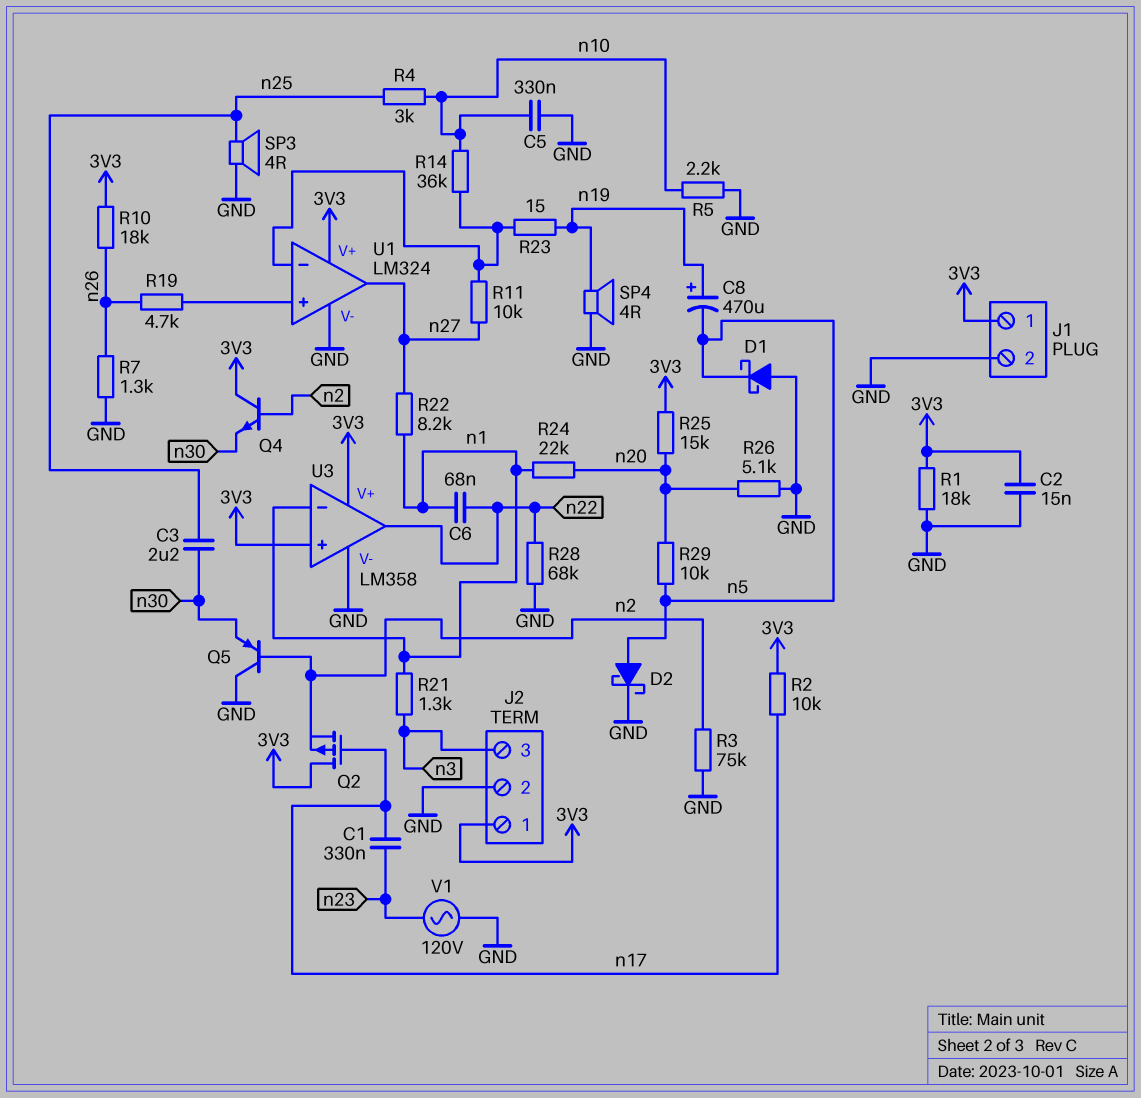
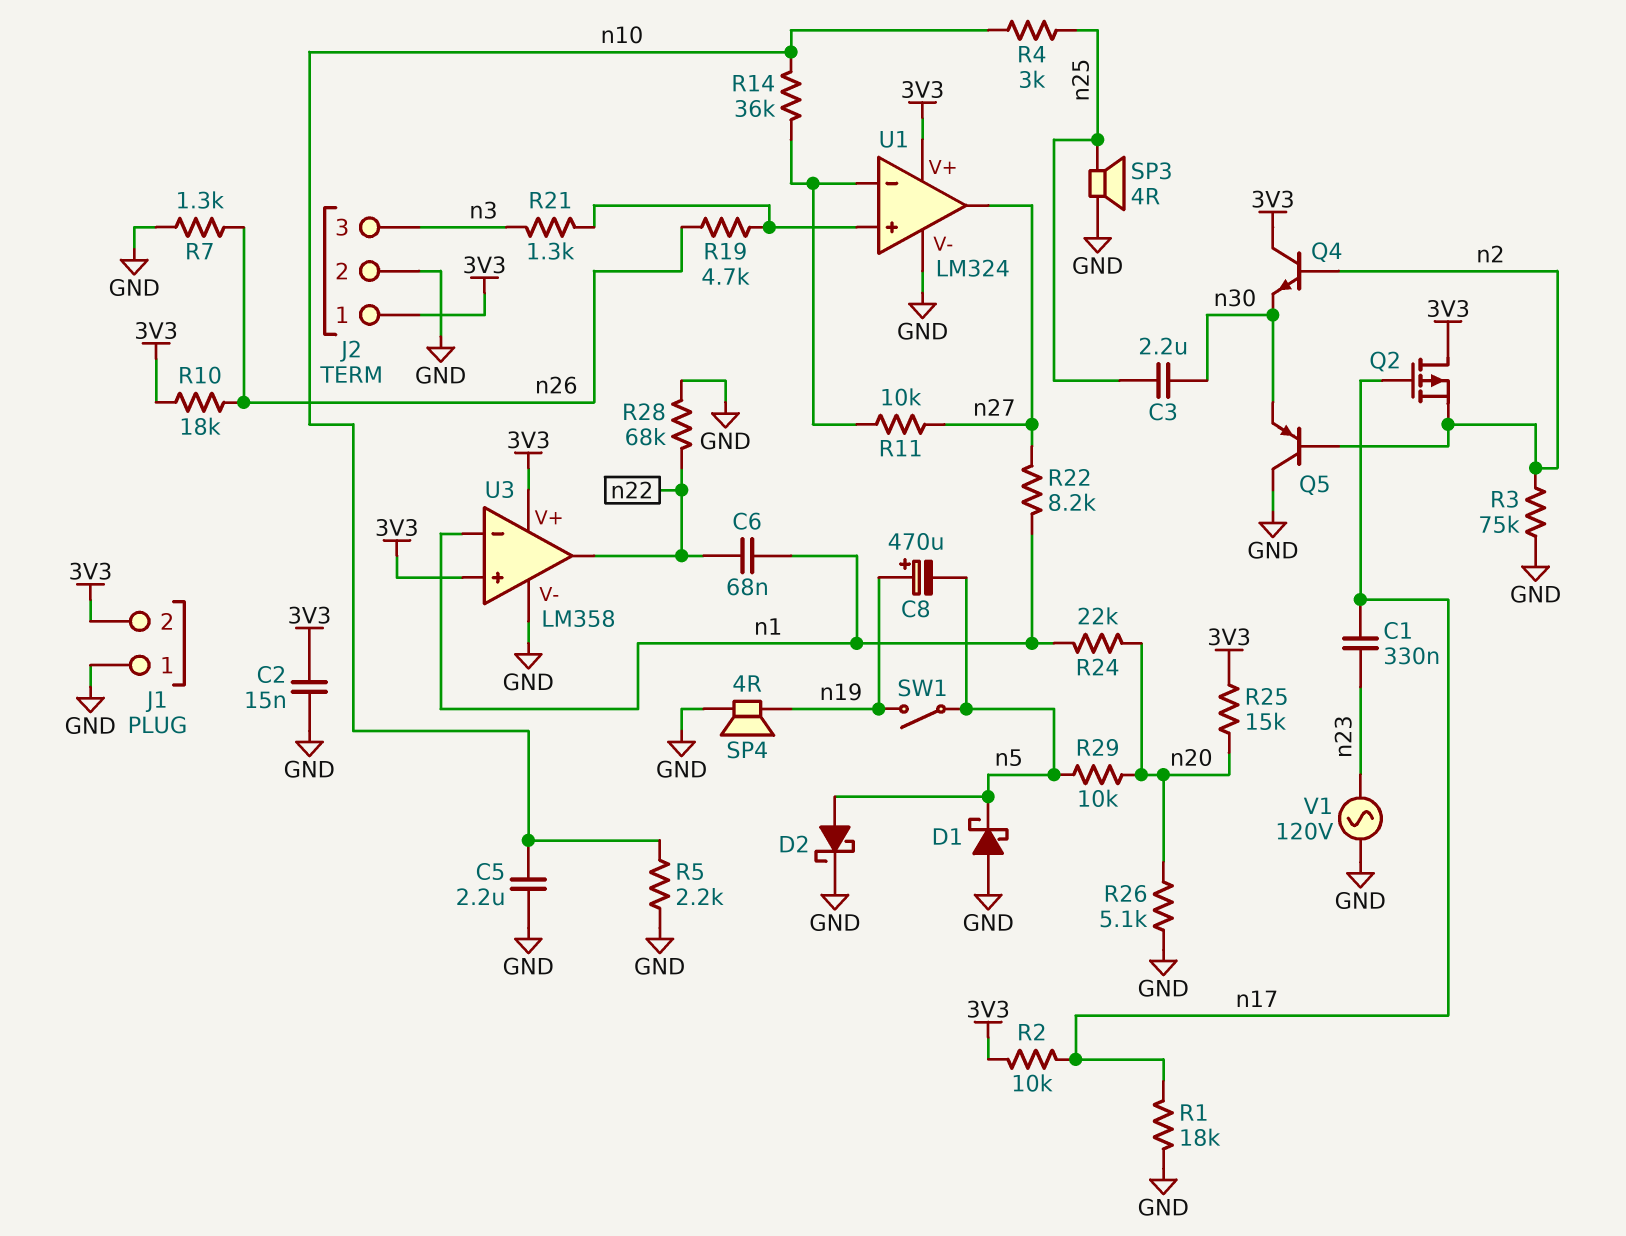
C5: 330nF (GND, n10) -> 2.2uF (GND, n10)
J1 pin 1: 3V3 -> GND
J1 pin 2: GND -> 3V3
R1: 18k (3V3, GND) -> 18k (GND, n17)
R21: 1.3k (n1, n3) -> 1.3k (U1/in+, n3)
R23: 15 (U1/in-, n19) -> none
SW1: none -> switch (n5, n19)

